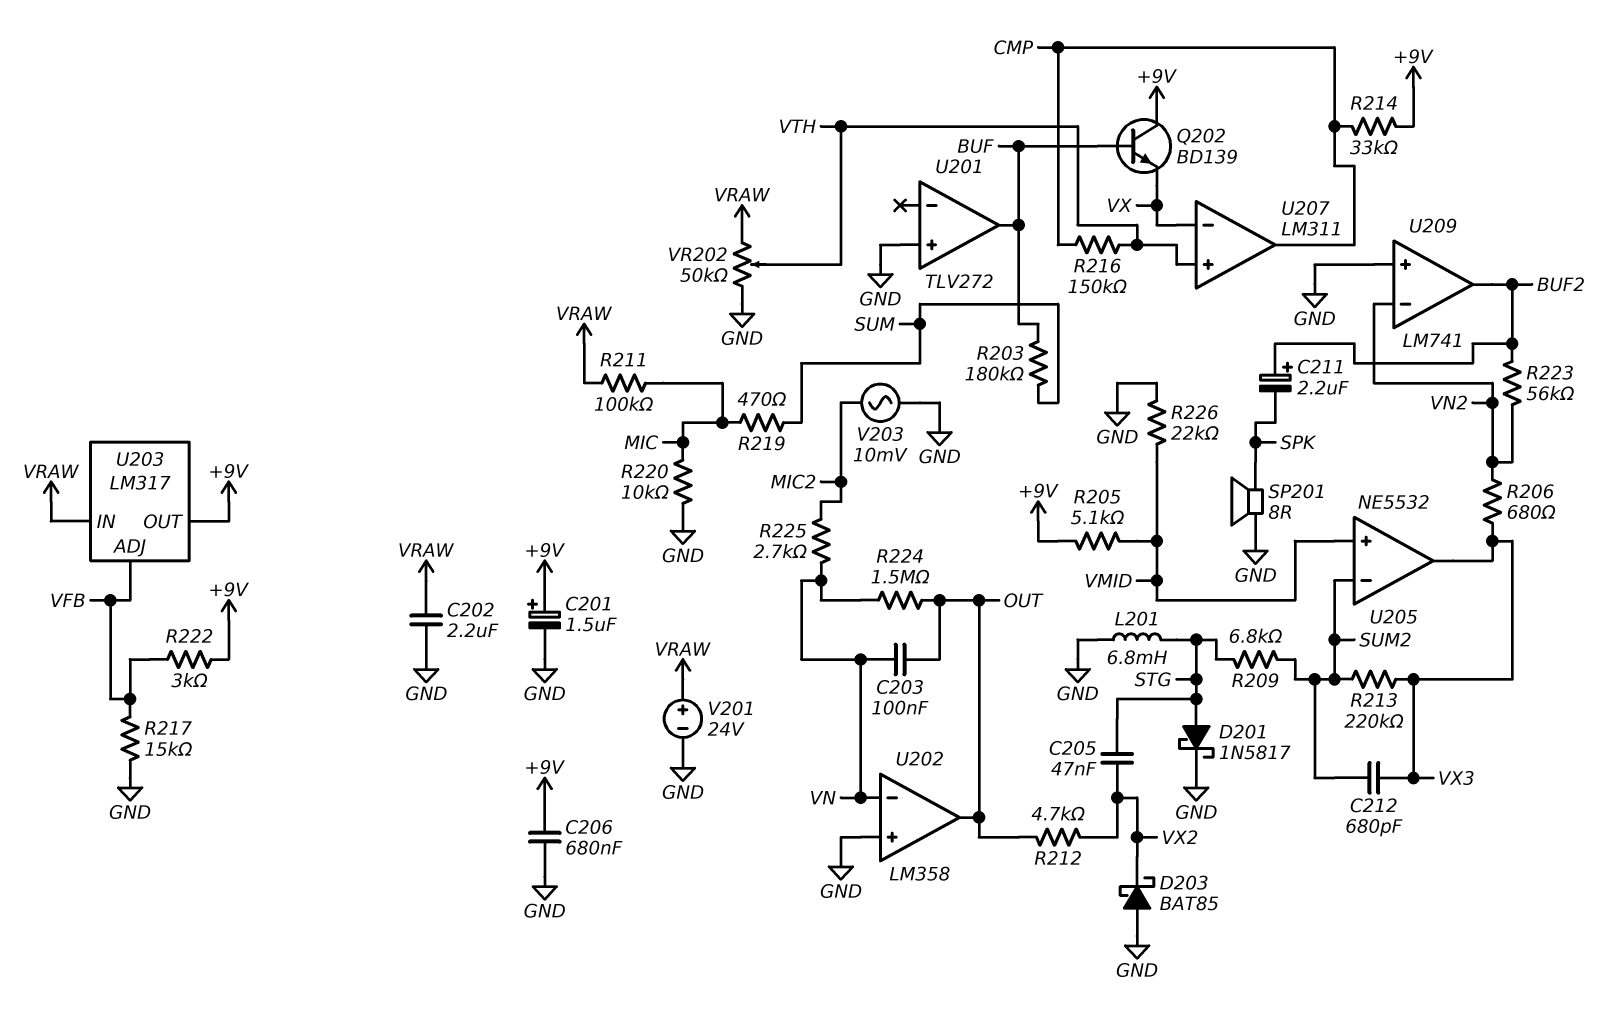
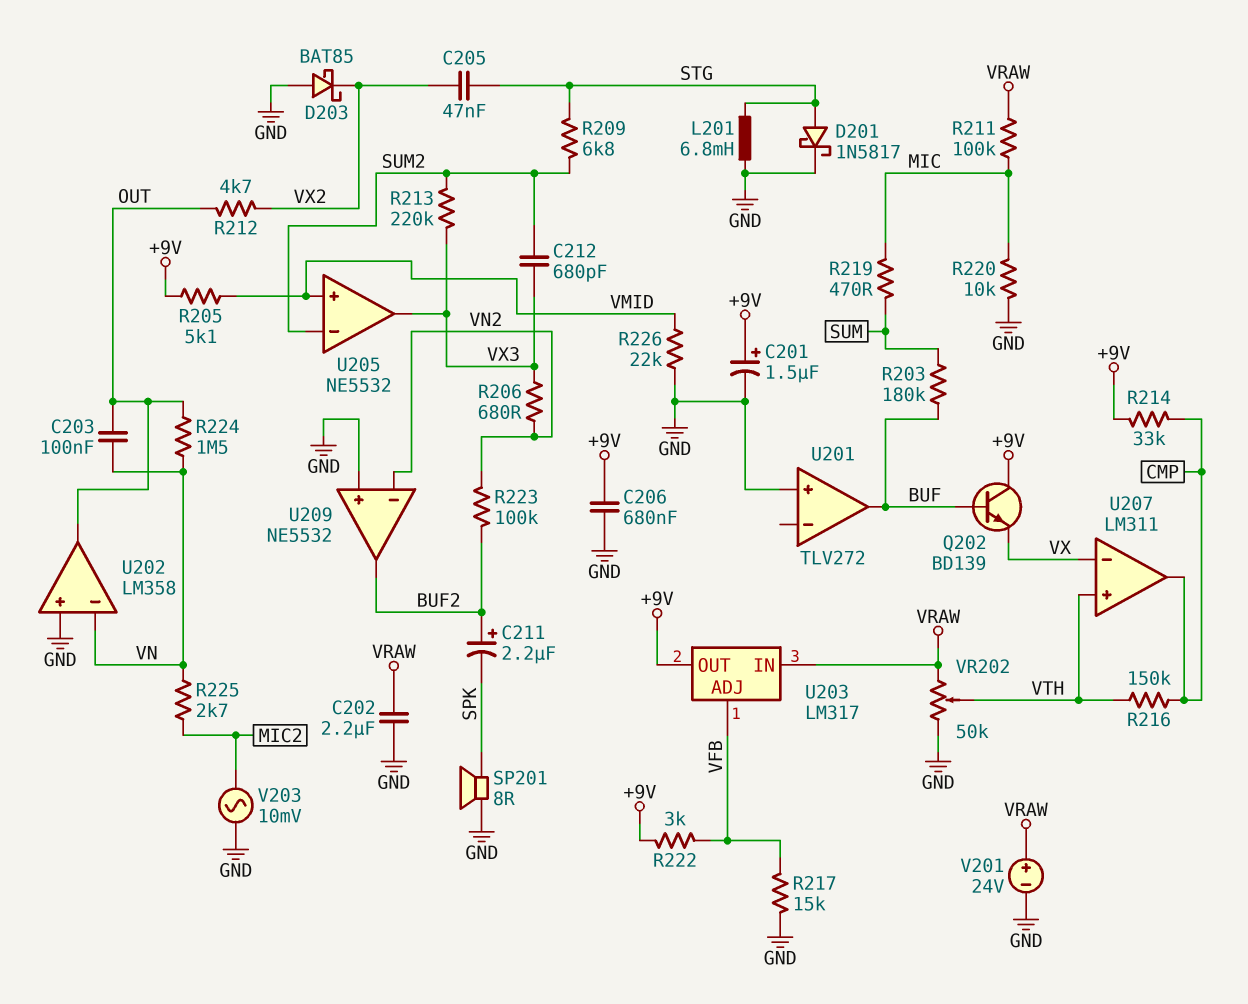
R223: 56k (BUF2, VN2) -> 100k (BUF2, VN2)
U209: LM741 -> NE5532

